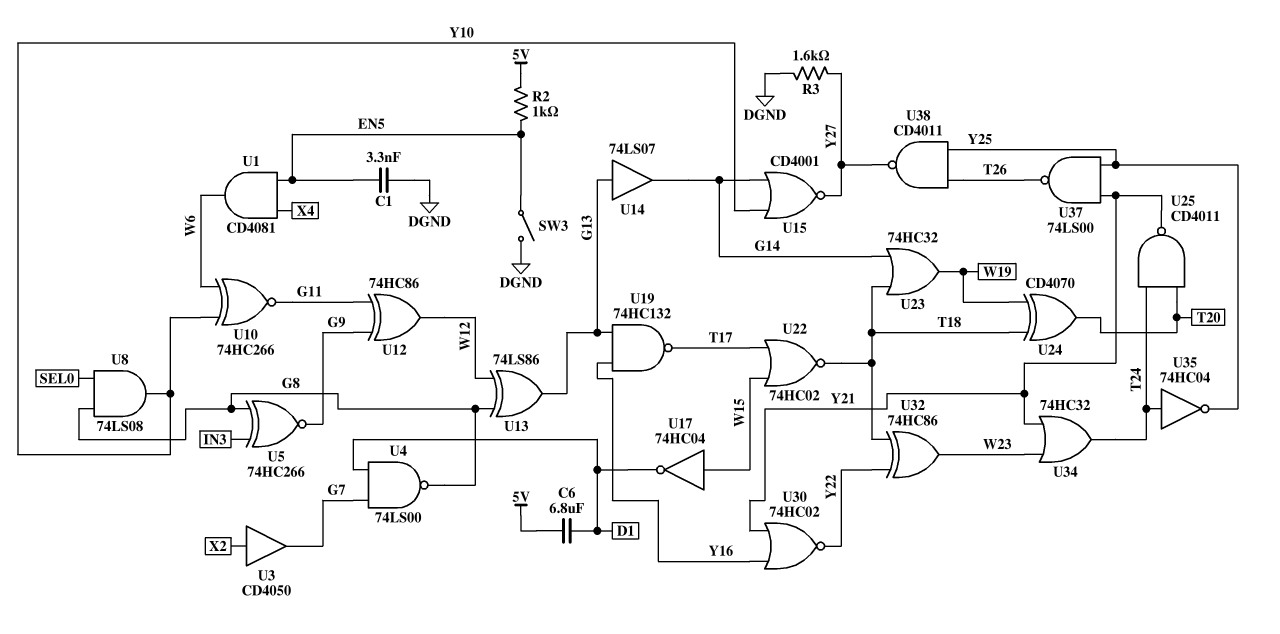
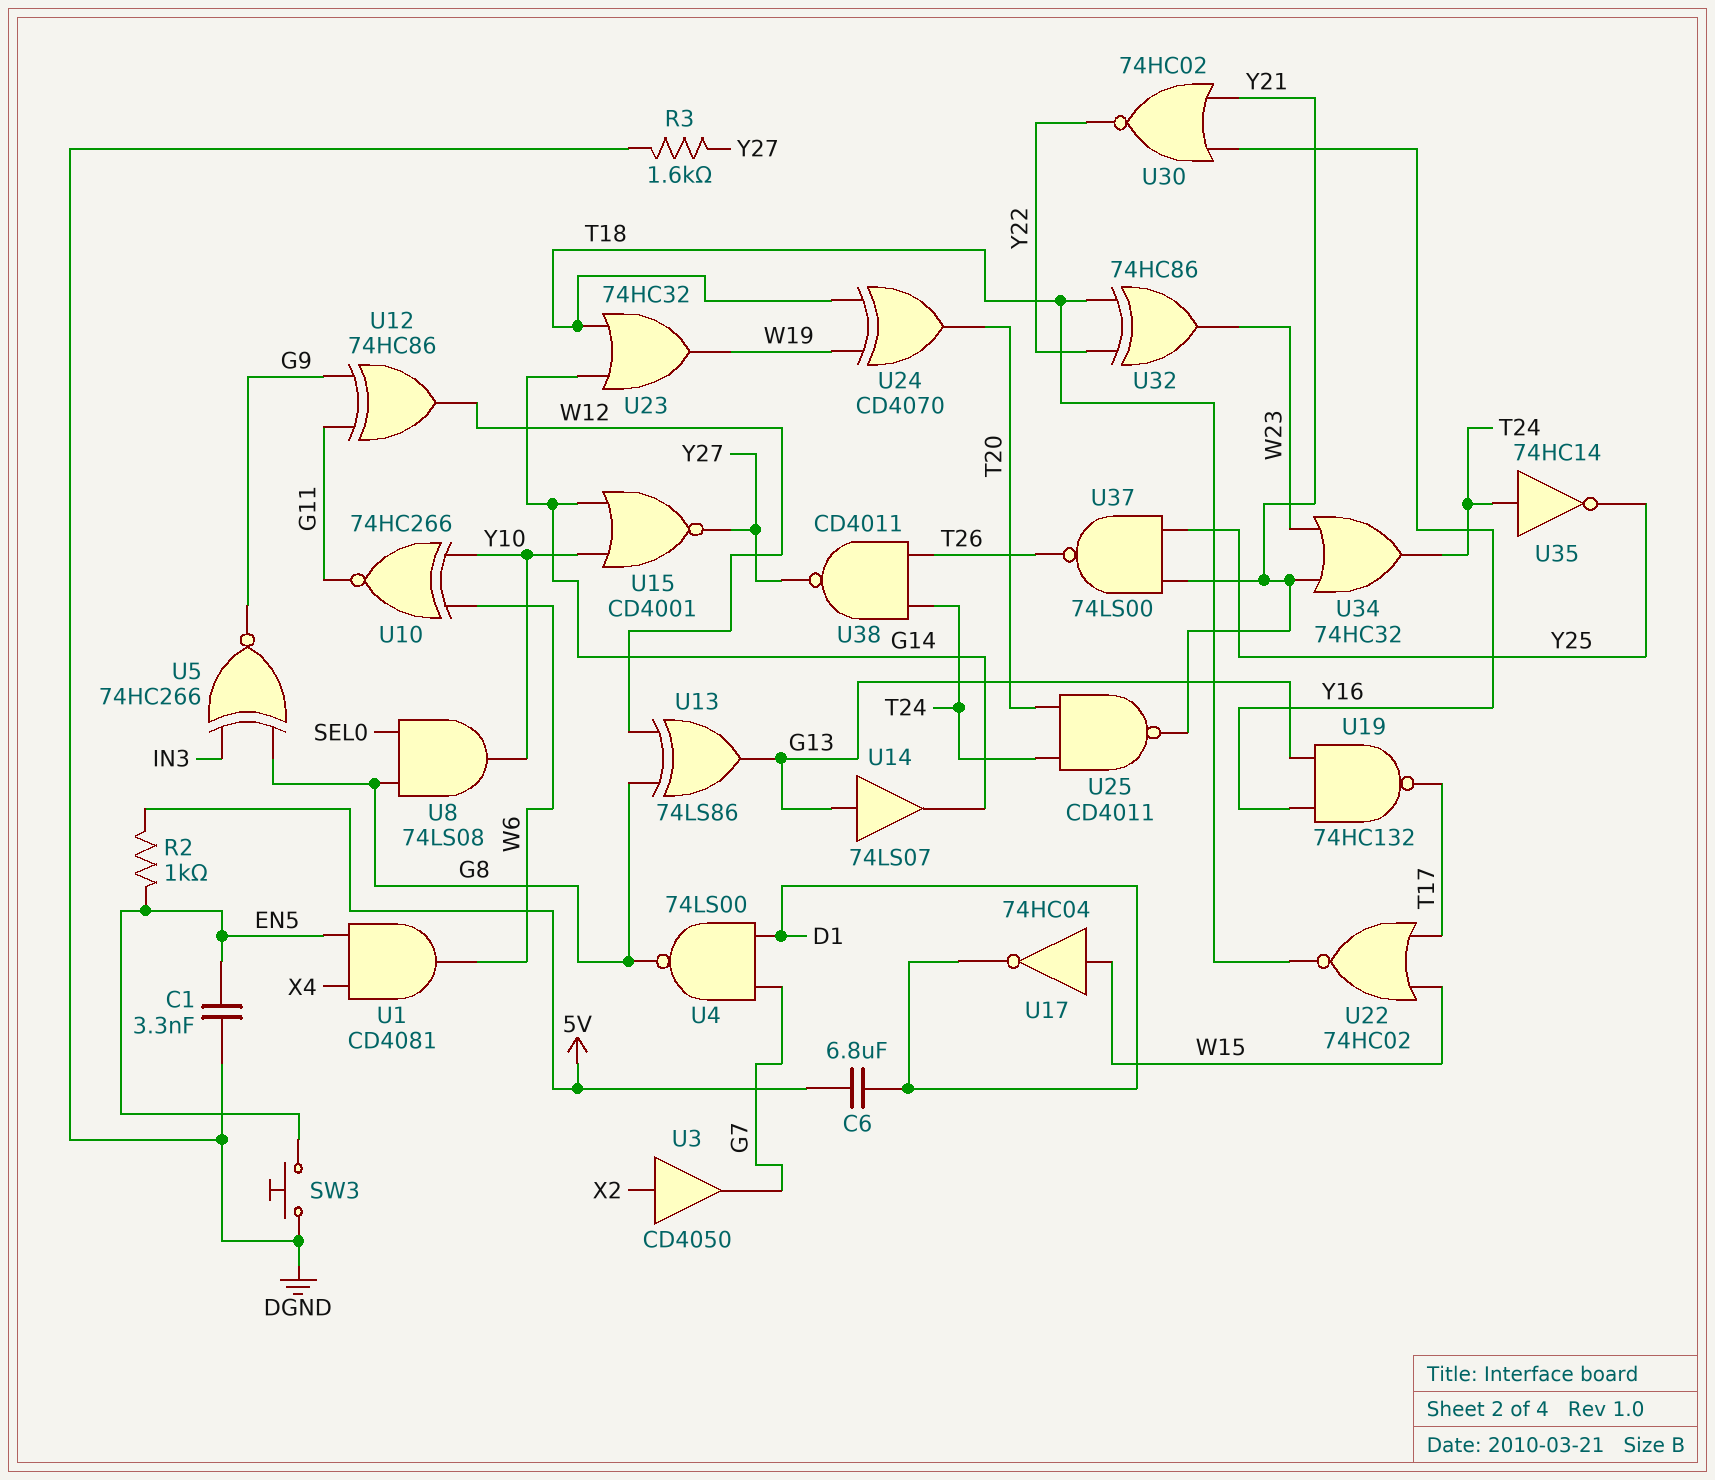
SW3: switch (DGND, EN5) -> button (DGND, EN5)
U35: NOT 74HC04 (in T24, out Y25) -> NOT 74HC14 (in T24, out Y25)
U38: NAND CD4011 (in T26, in Y25, out Y27) -> NAND CD4011 (in T24, in T26, out Y27)

